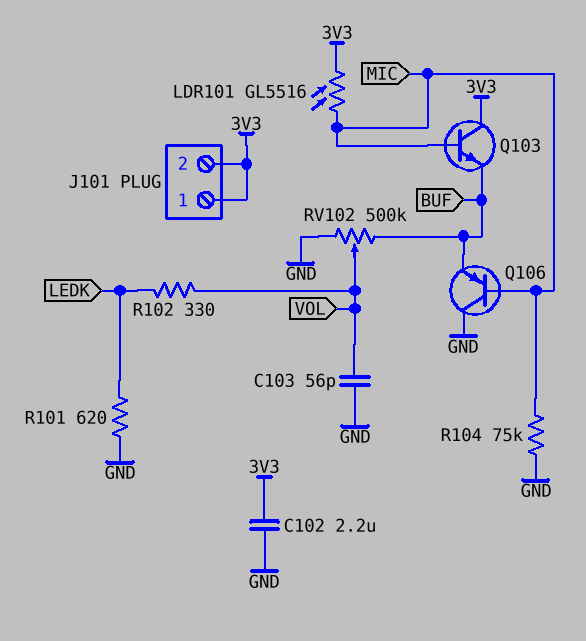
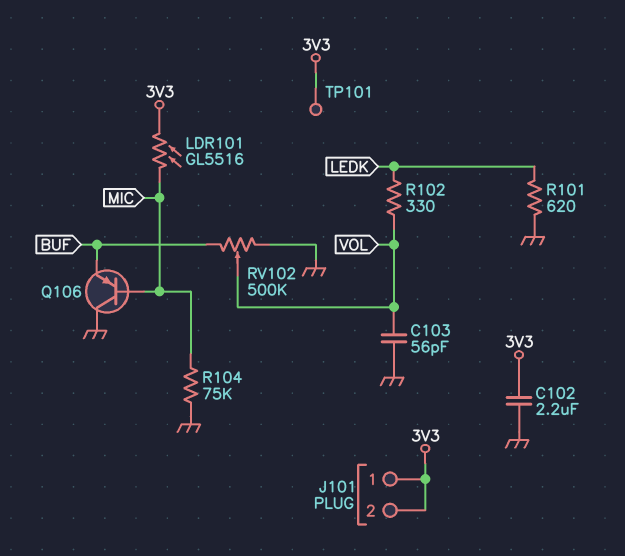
Q103: NPN (B MIC, C 3V3, E BUF) -> none
TP101: none -> test point (3V3)

